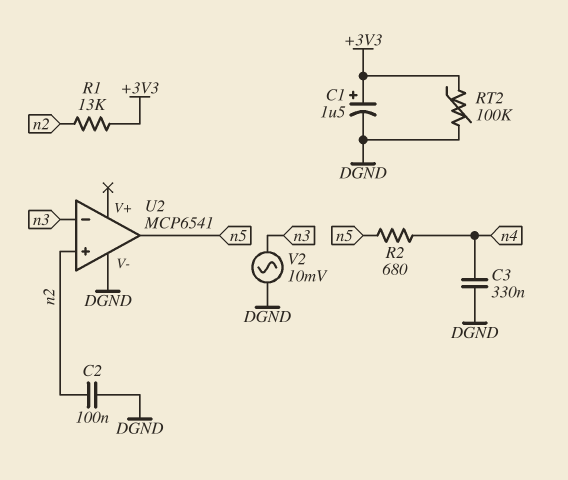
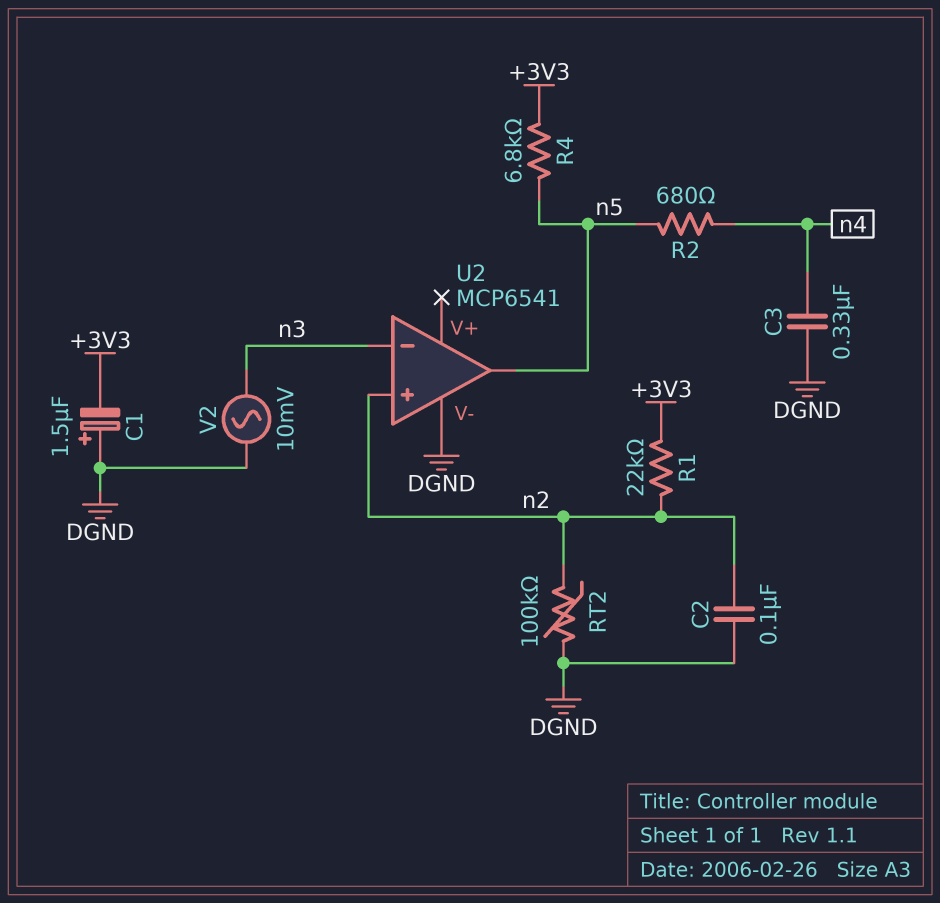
C1: 1.5uF (plus +3V3, minus DGND) -> 1.5uF (plus DGND, minus +3V3)
R1: 13k (+3V3, n2) -> 22k (+3V3, n2)
R4: none -> 6.8k (+3V3, n5)
RT2: 100k (+3V3, DGND) -> 100k (DGND, n2)

